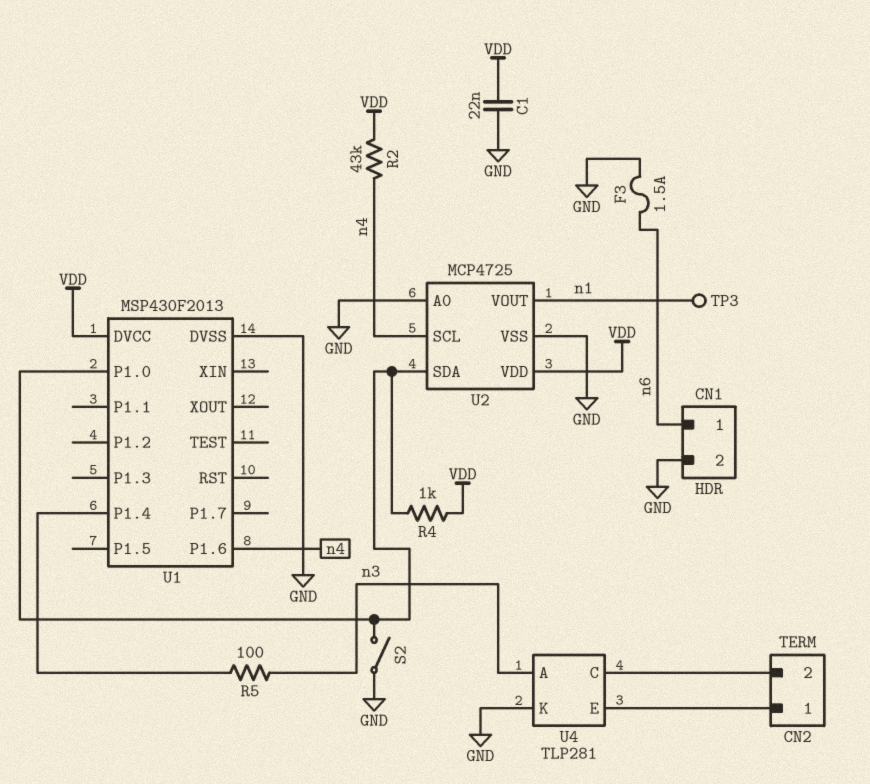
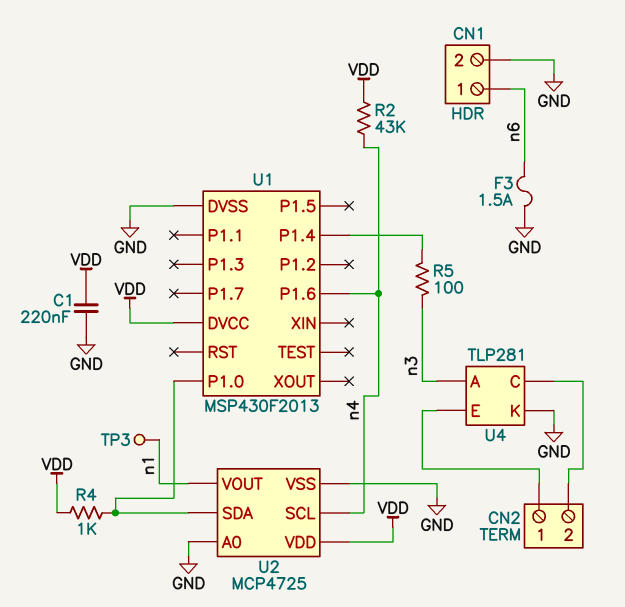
C1: 22nF (GND, VDD) -> 220nF (GND, VDD)
S2: switch (GND, U1/P1.0) -> none

